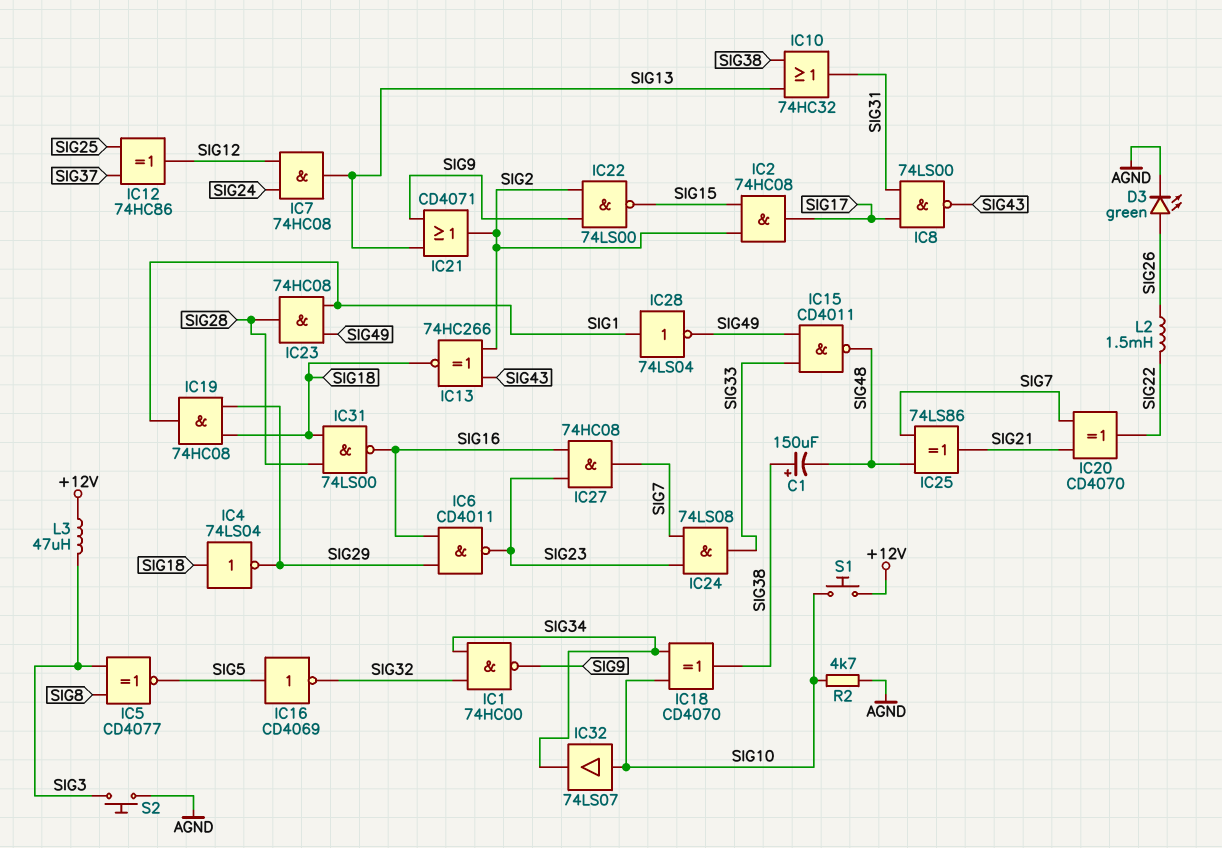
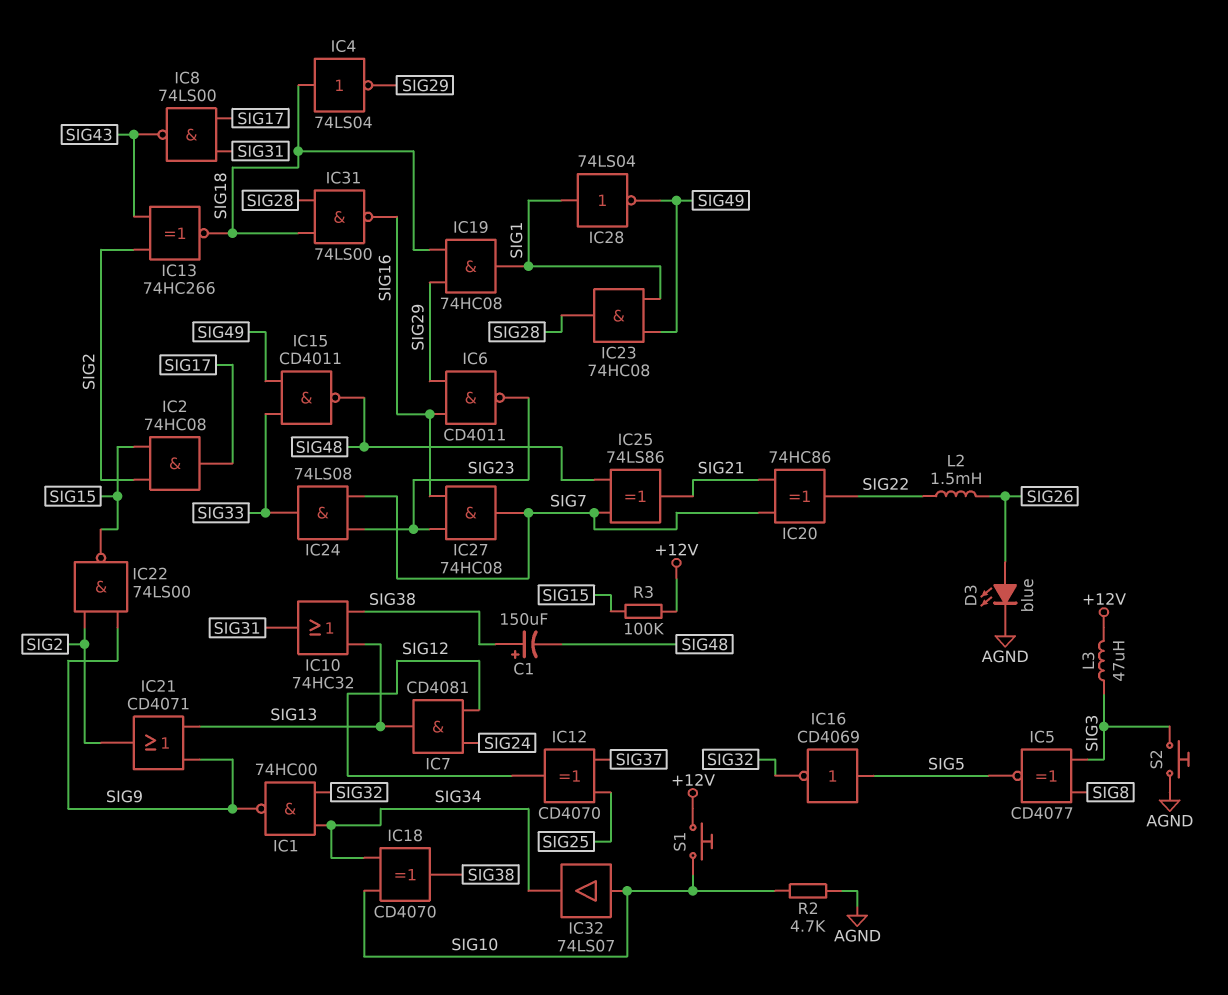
D3: LED green (A SIG26, K AGND) -> LED blue (A SIG26, K AGND)
IC7: AND 74HC08 (in SIG12, in SIG24, out SIG13) -> AND CD4081 (in SIG12, in SIG24, out SIG13)
IC12: XOR 74HC86 (in SIG25, in SIG37, out SIG12) -> XOR CD4070 (in SIG25, in SIG37, out SIG12)
IC20: XOR CD4070 (in SIG7, in SIG21, out SIG22) -> XOR 74HC86 (in SIG7, in SIG21, out SIG22)
R3: none -> 100k (+12V, SIG15)

